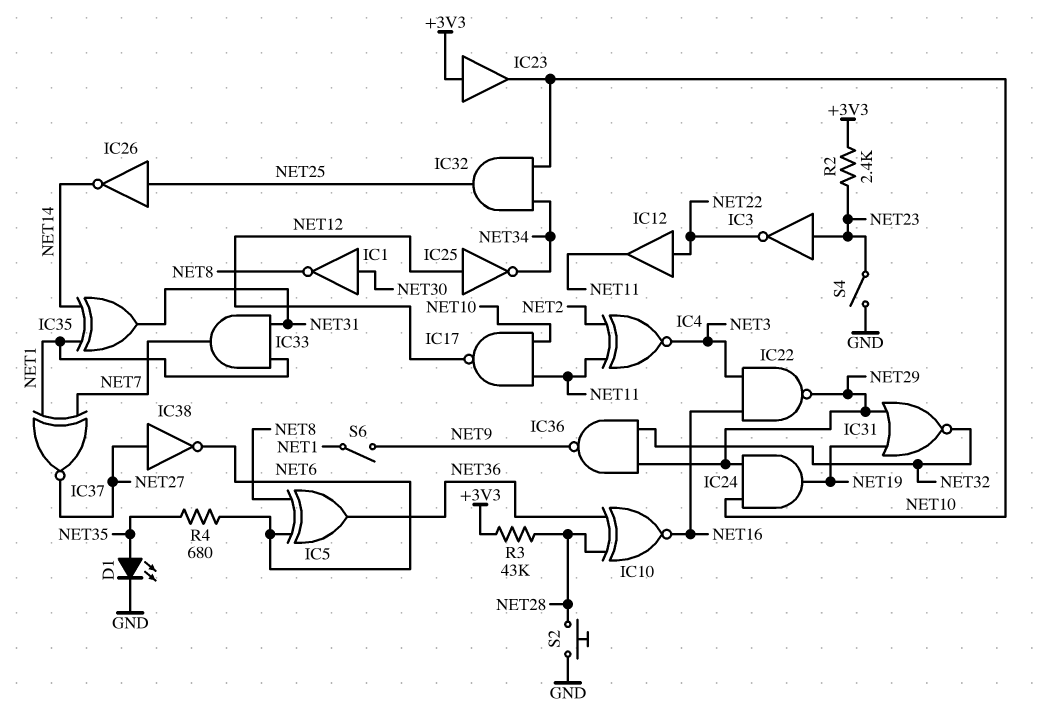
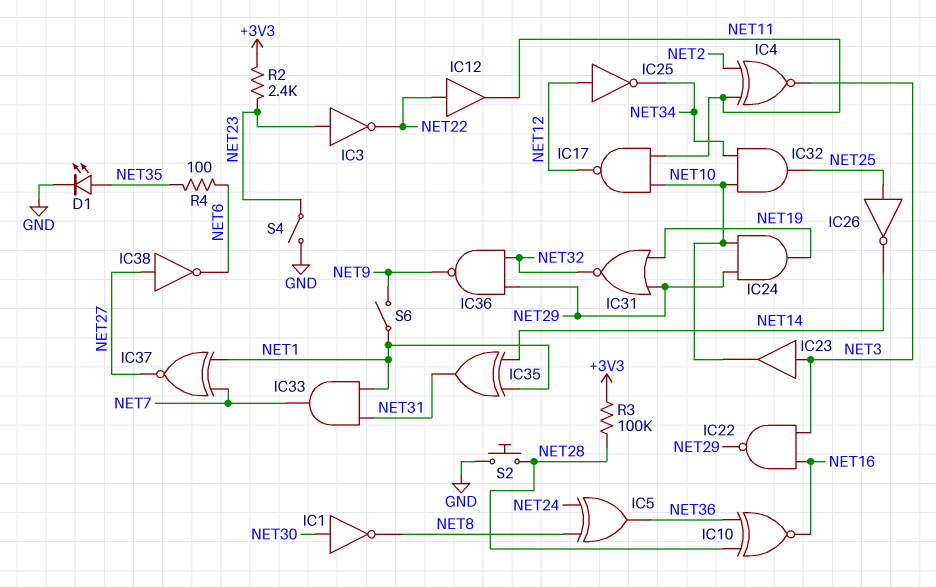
IC5: XOR (in NET6, in NET8, out NET36) -> XOR (in NET8, in NET24, out NET36)
IC23: buffer (in +3V3, out NET10) -> buffer (in NET3, out NET10)
R3: 43k (+3V3, NET28) -> 100k (+3V3, NET28)
R4: 680 (NET6, NET35) -> 100 (NET6, NET35)

